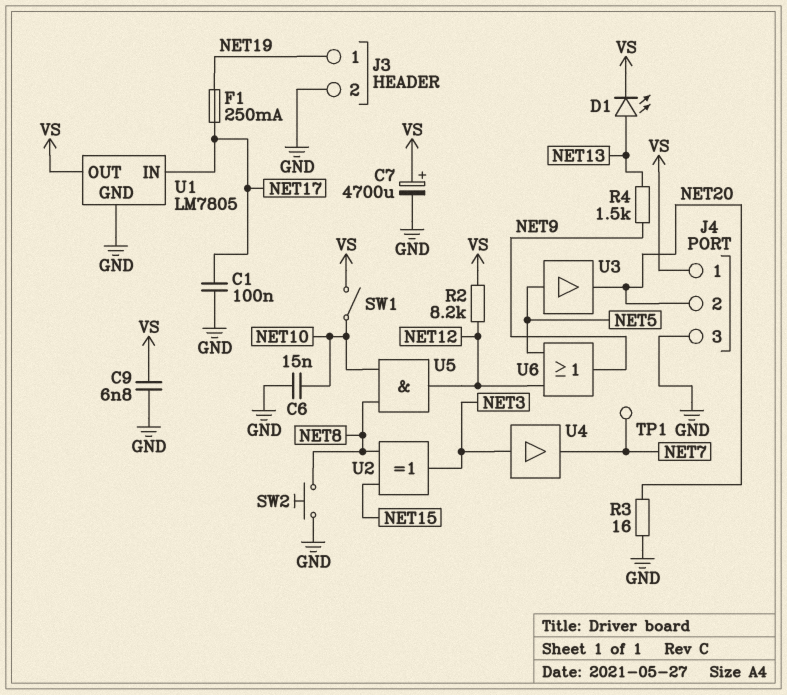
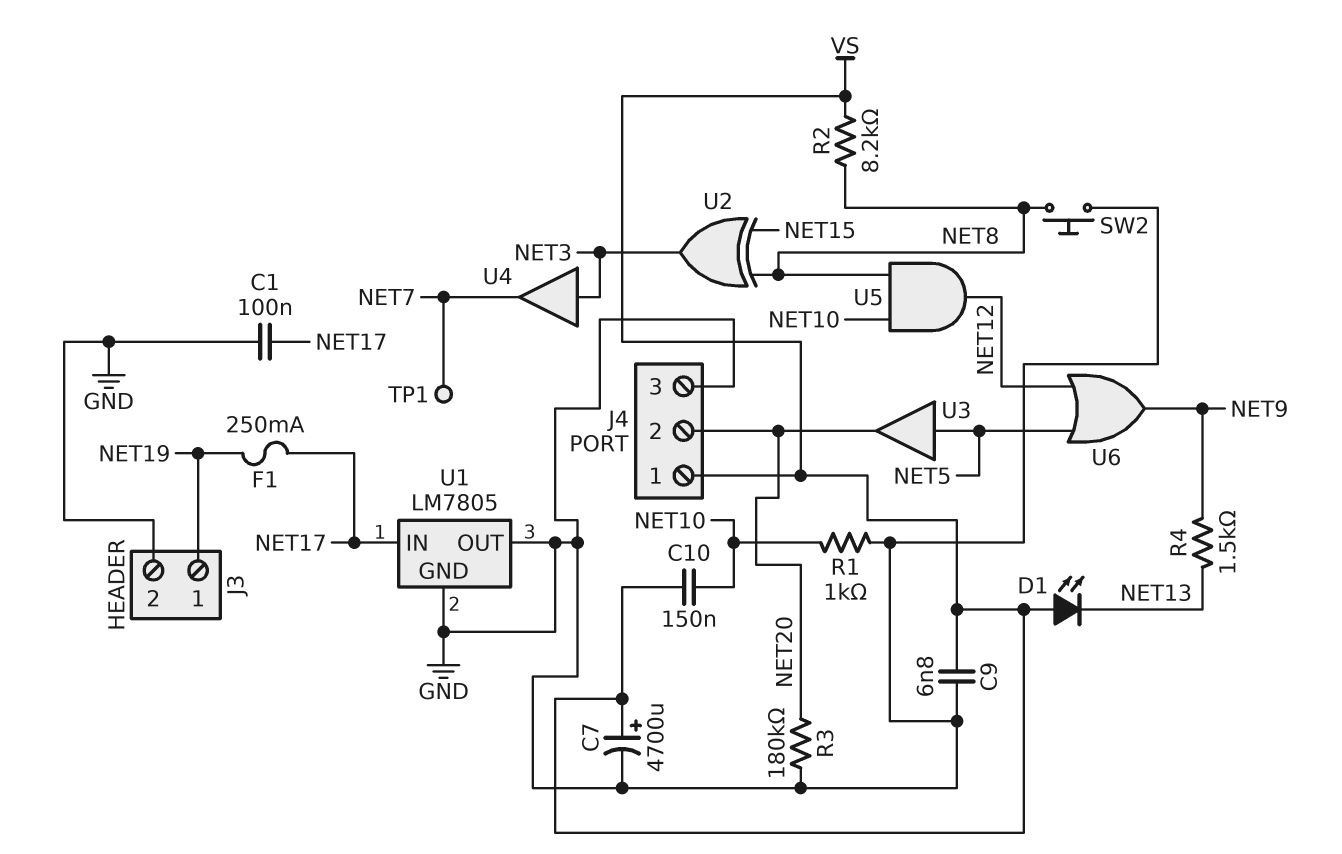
C6: 15nF (GND, NET10) -> none
C10: none -> 150nF (NET10, VS)
D1: LED (A NET13, K VS) -> LED (A VS, K NET13)
R1: none -> 1k (GND, NET10)
R2: 8.2k (NET12, VS) -> 8.2k (NET8, VS)
R3: 16 (GND, NET20) -> 180k (GND, NET20)
SW1: switch (NET10, VS) -> none
U1 pin OUT: VS -> GND

